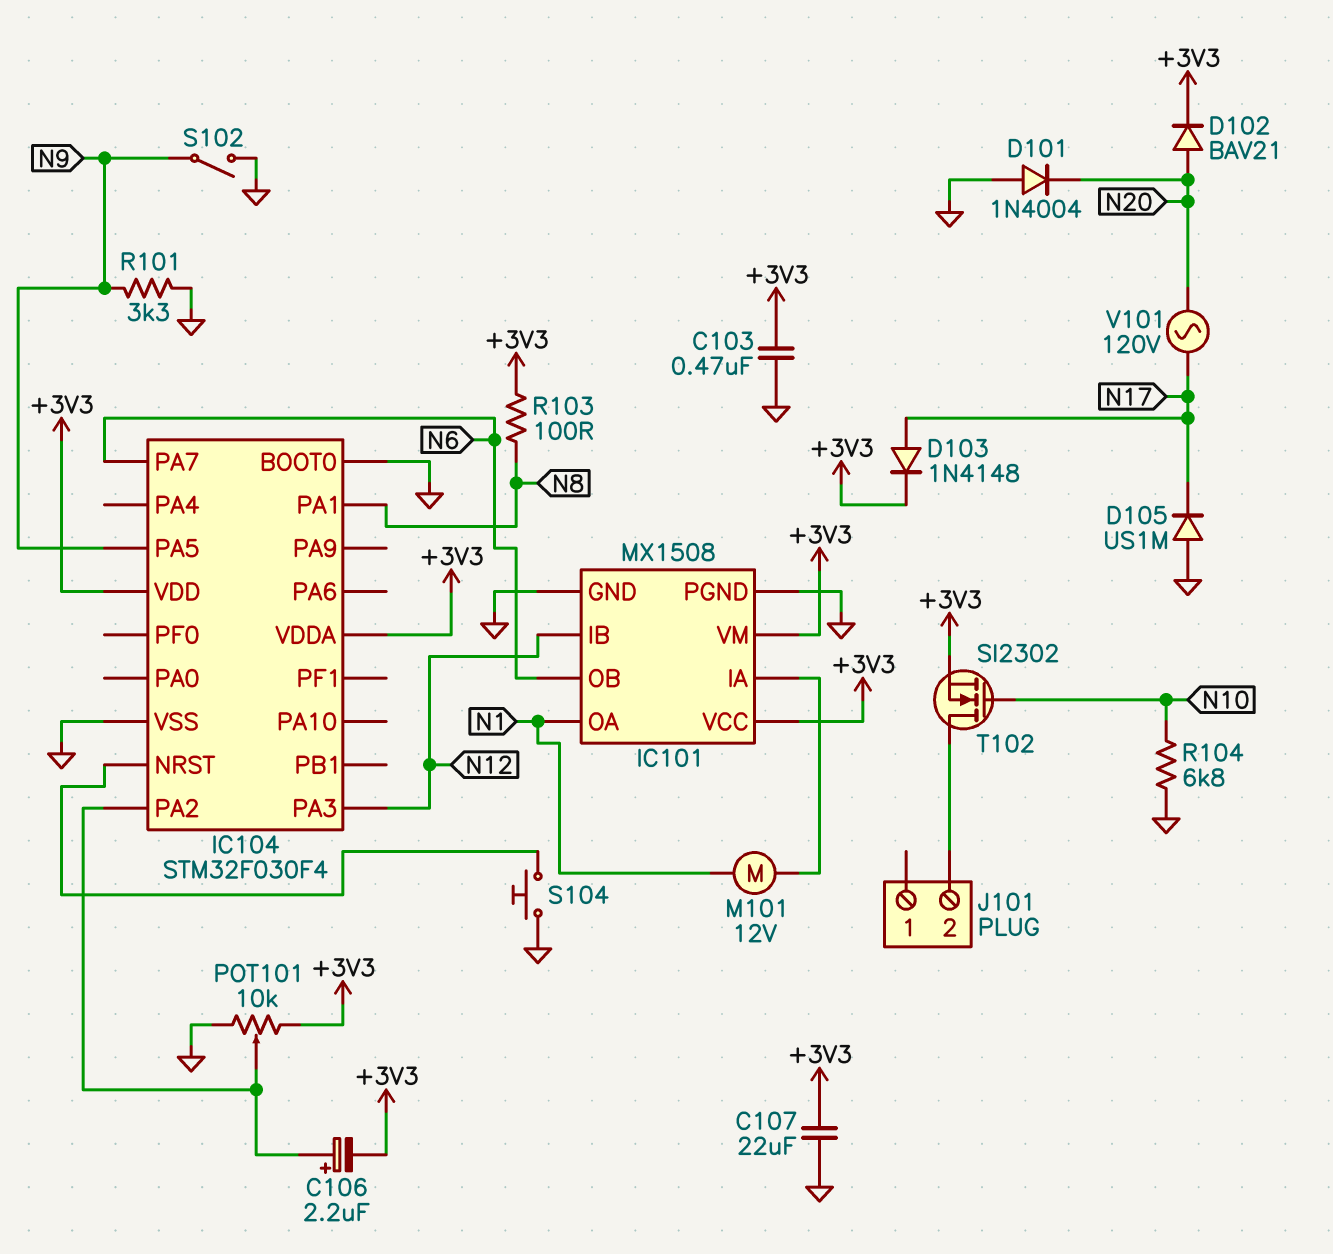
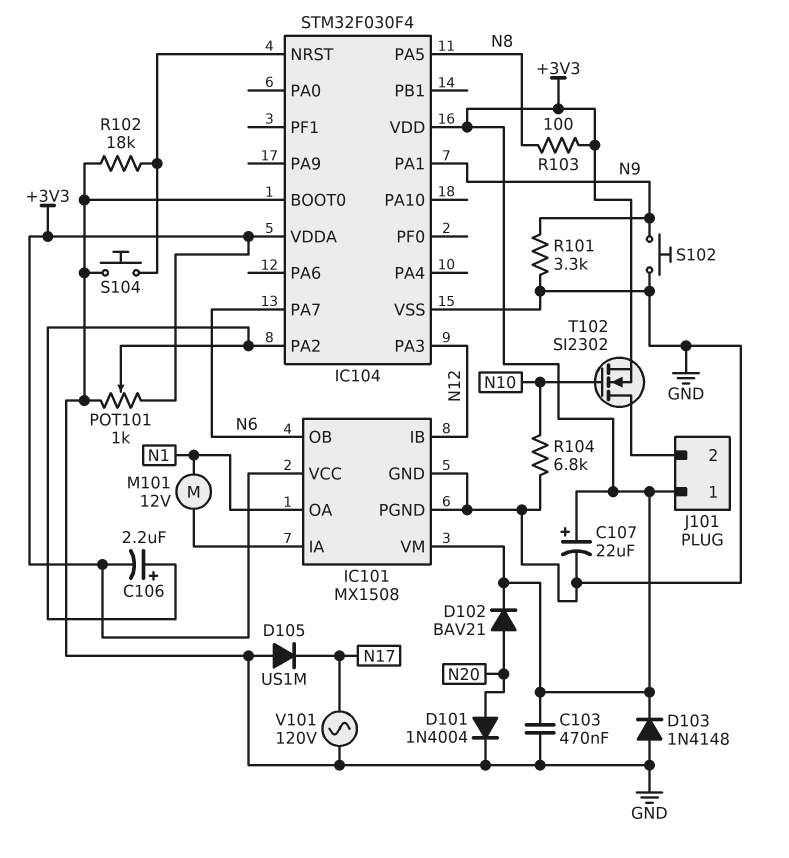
C107: 22uF (+3V3, GND) -> 22uF (plus +3V3, minus GND)
D101: diode 1N4004 (A GND, K N20) -> diode 1N4004 (A N20, K GND)
D103: diode 1N4148 (A N17, K +3V3) -> diode 1N4148 (A GND, K +3V3)
IC104 pin PA1: N8 -> N9
IC104 pin PA5: N9 -> N8
J101 pin 1: none -> +3V3
POT101: 10k (+3V3, GND, wiper IC104/PA2) -> 1k (+3V3, GND, wiper IC104/PA2)
R102: none -> 18k (GND, IC104/NRST)
S102: switch (GND, N9) -> button (GND, N9)
V101: AC 120V (N17, N20) -> AC 120V (GND, N17)

